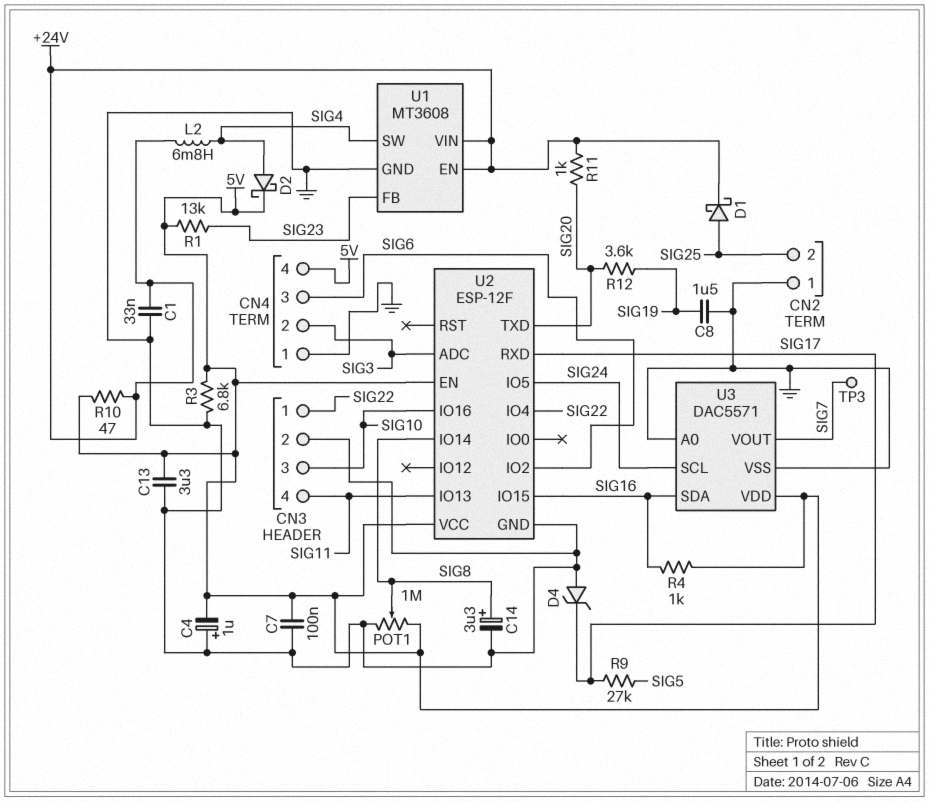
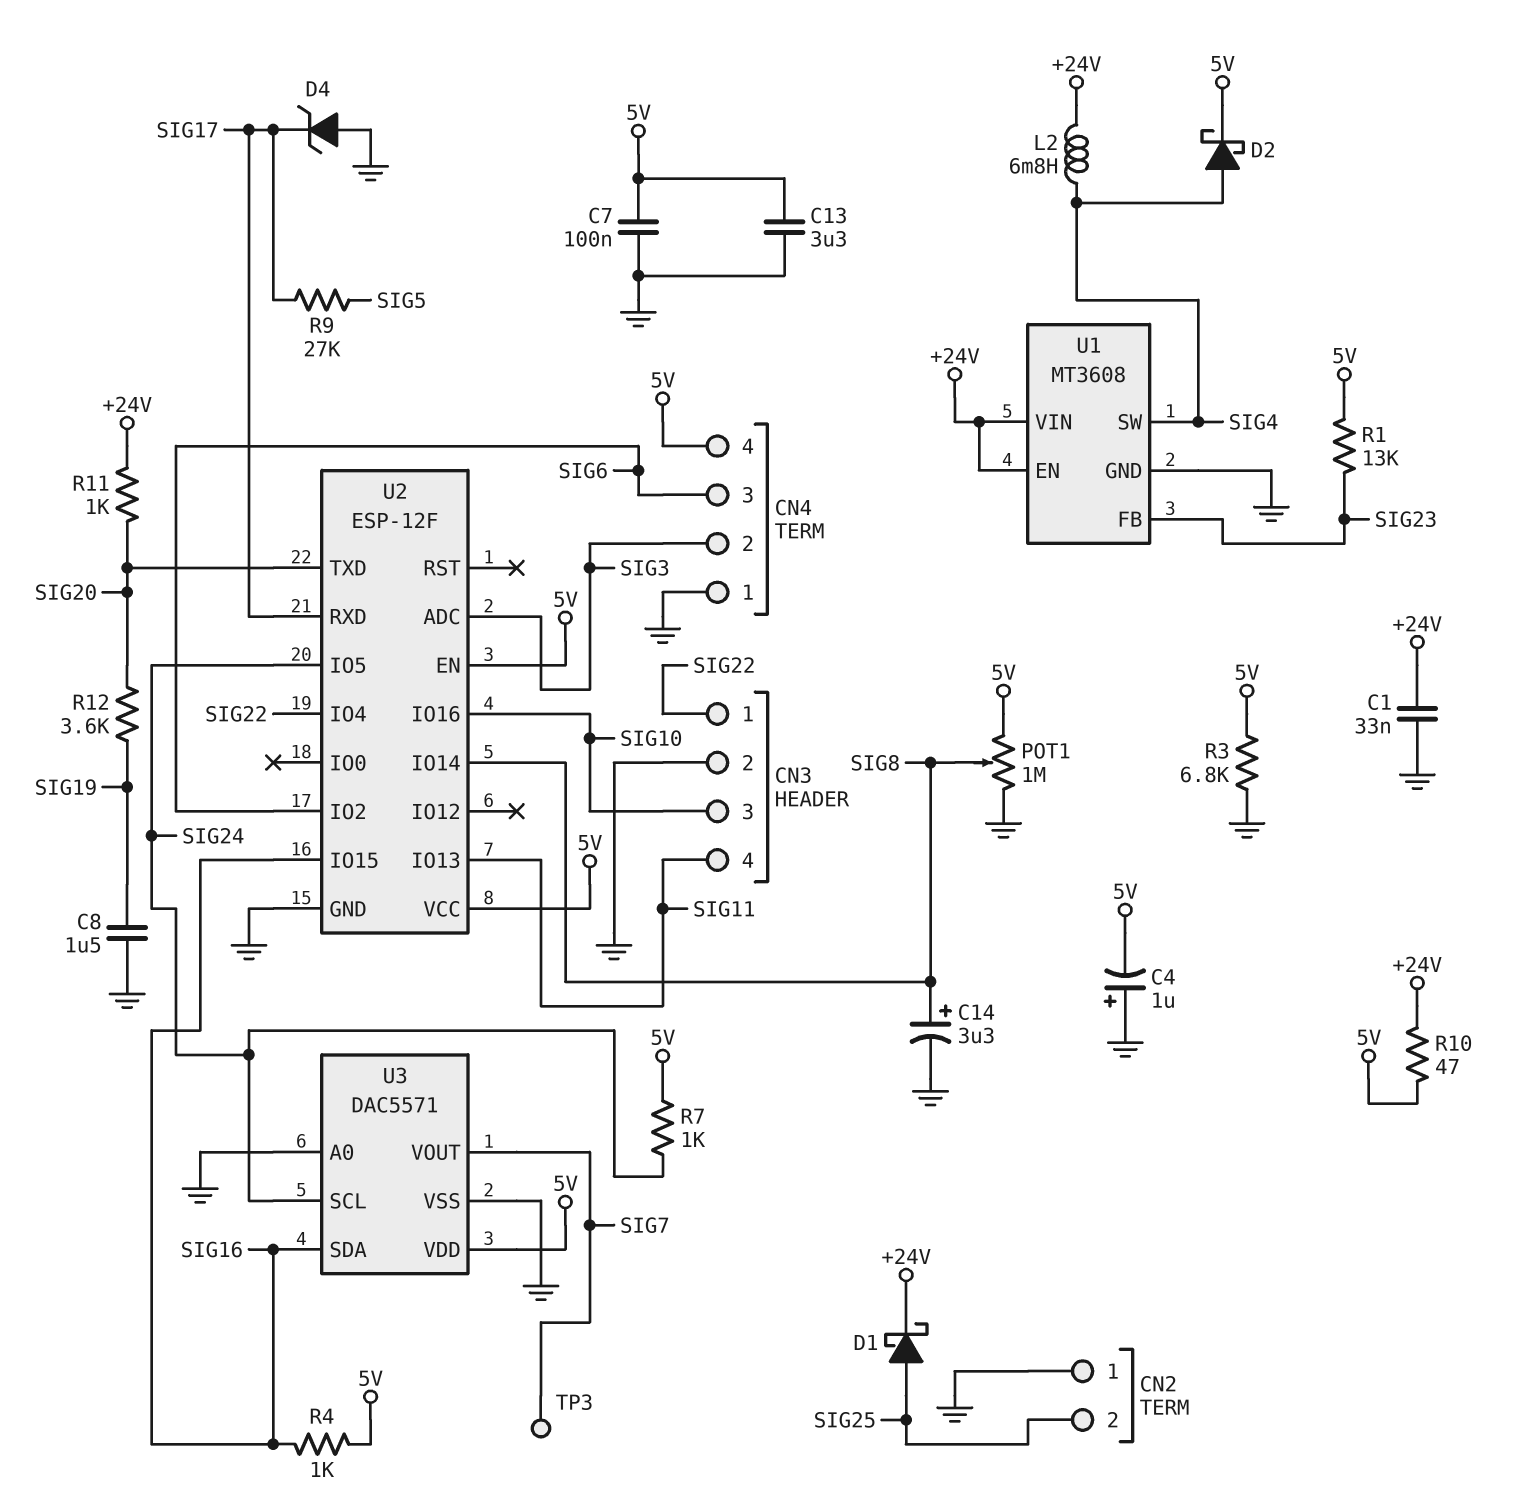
R7: none -> 1k (5V, SIG24)

